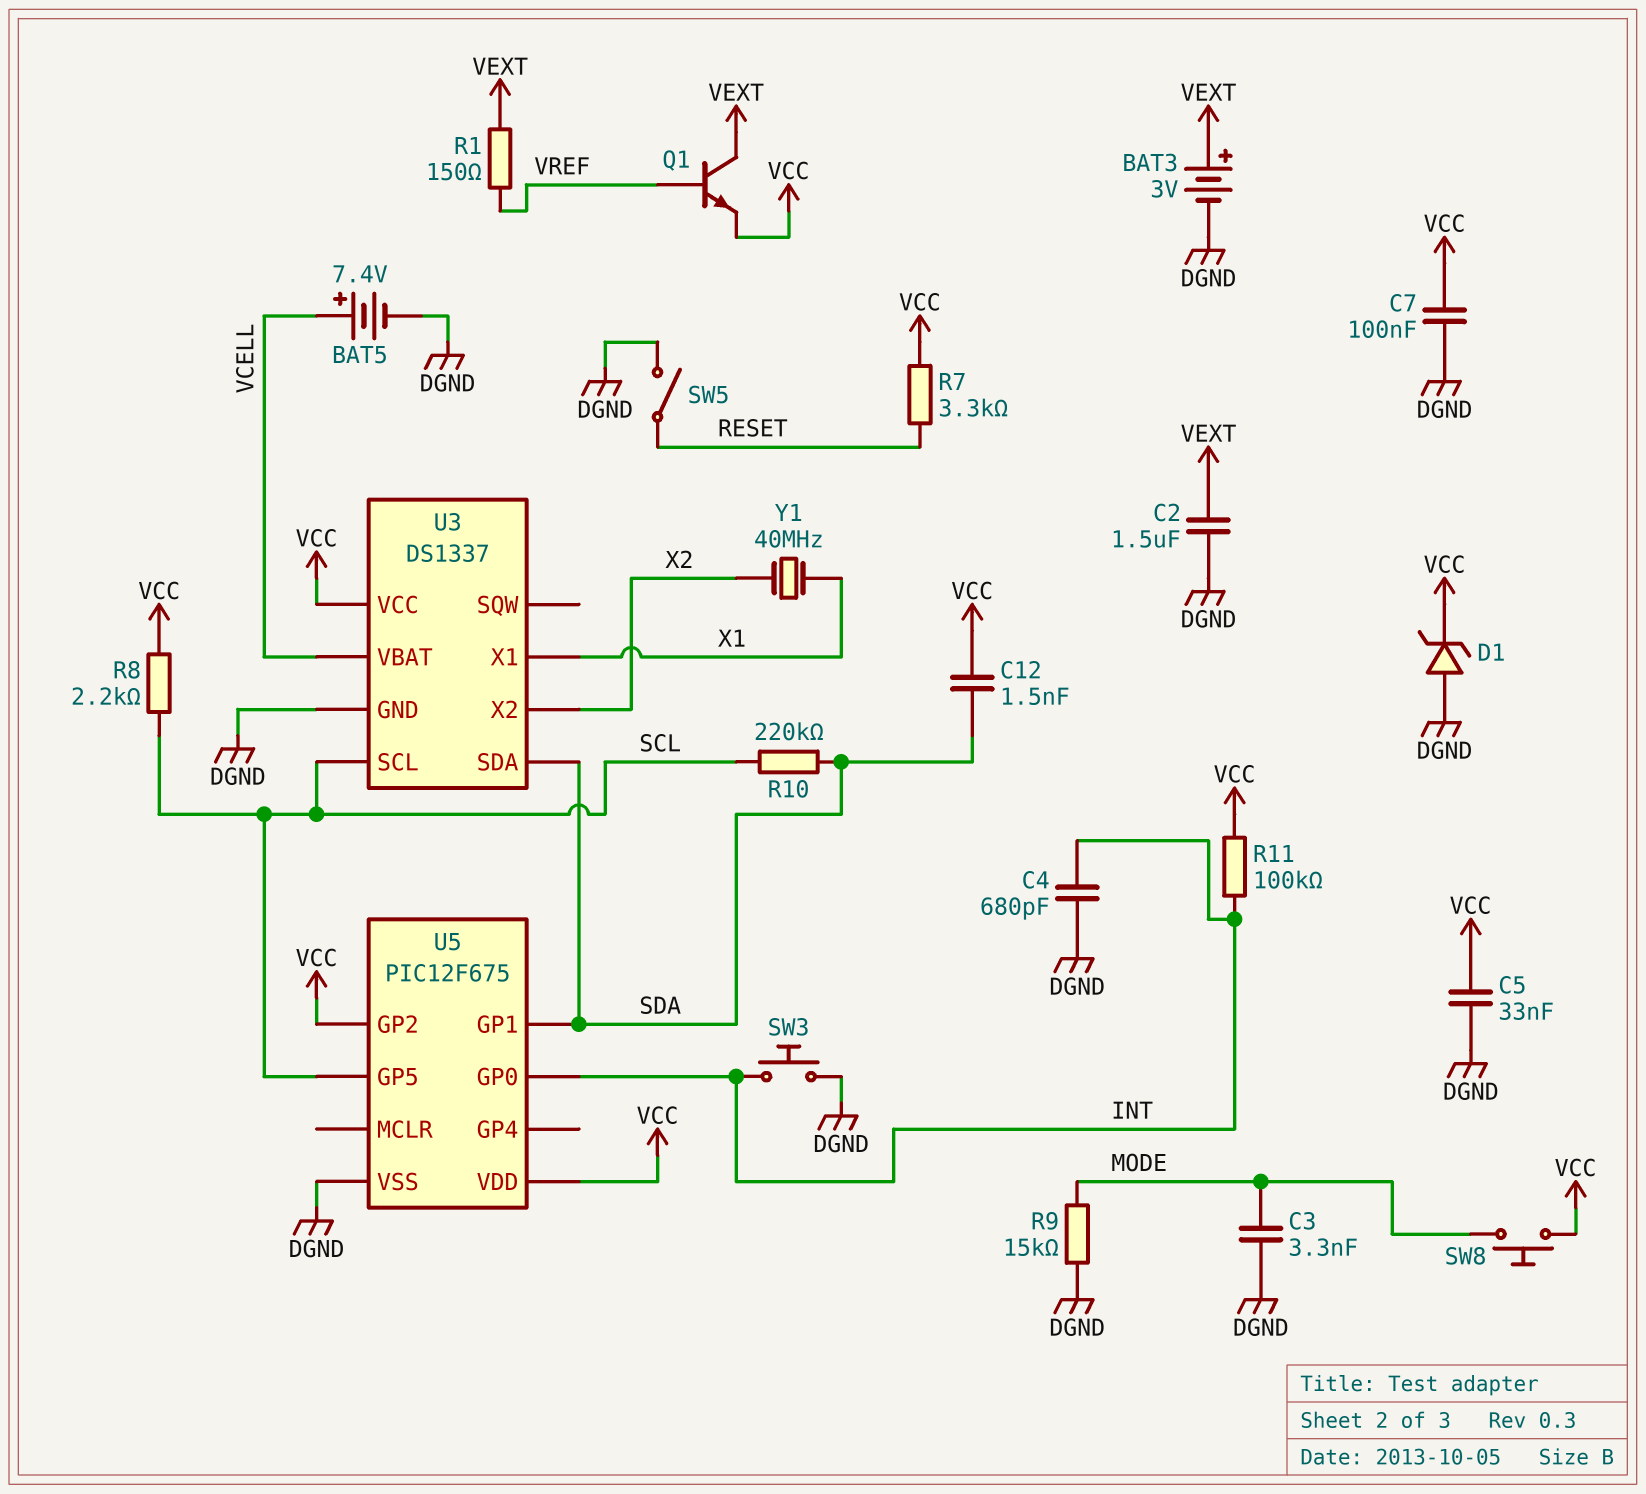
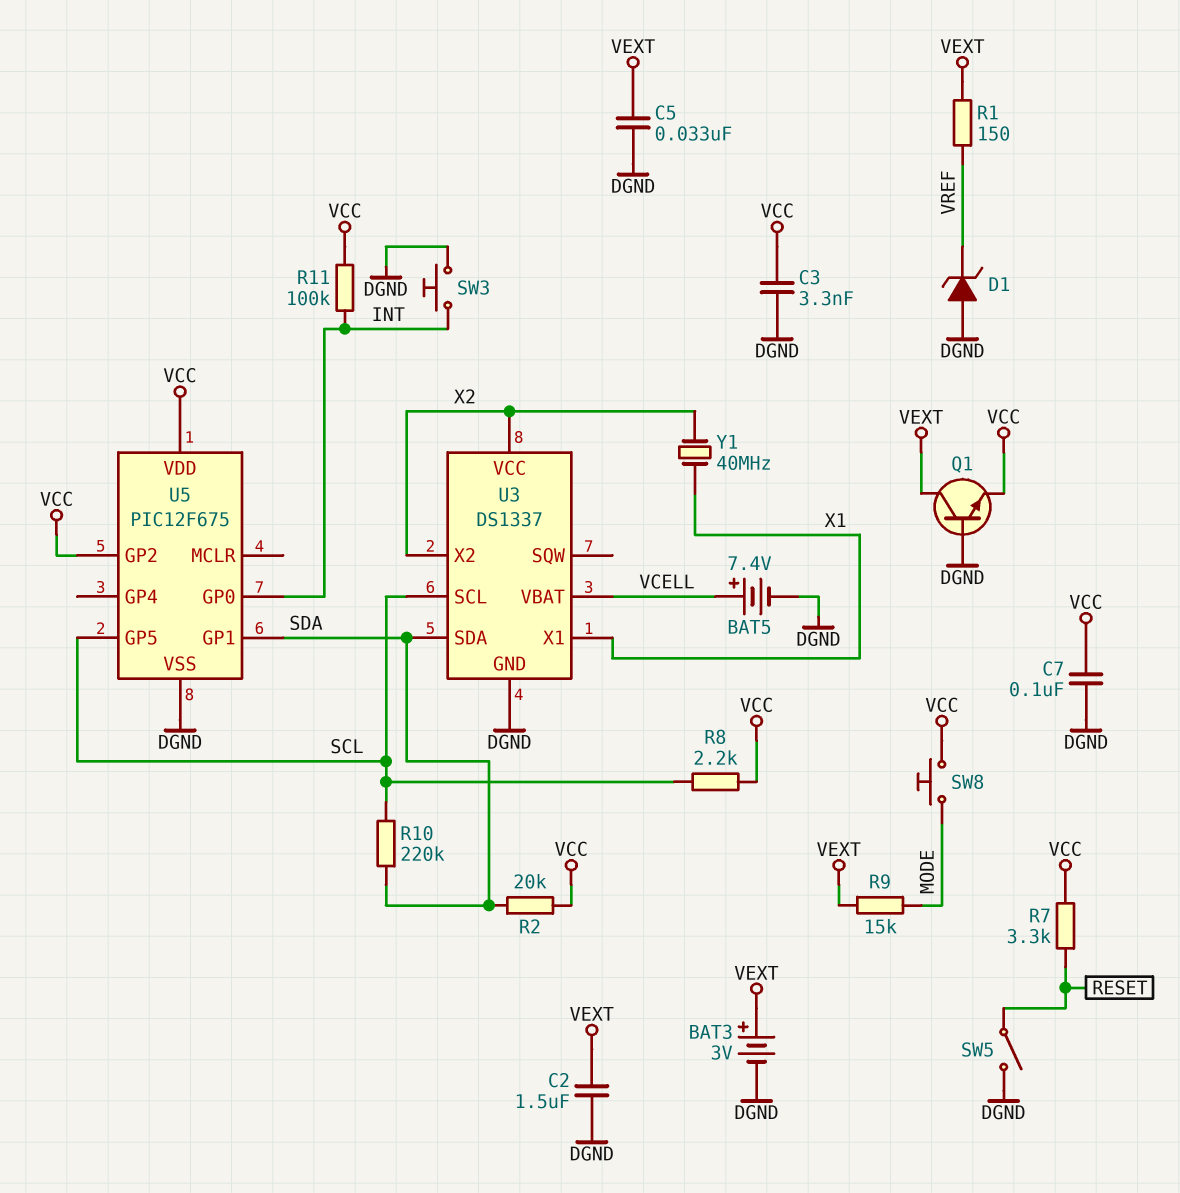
C3: 3.3nF (DGND, MODE) -> 3.3nF (DGND, VCC)
C4: 680pF (DGND, INT) -> none
C5: 33nF (DGND, VCC) -> 33nF (DGND, VEXT)
C12: 1.5nF (SDA, VCC) -> none
D1: zener (A DGND, K VCC) -> zener (A DGND, K VREF)
Q1: NPN (B VREF, C VEXT, E VCC) -> NPN (B DGND, C VEXT, E VCC)
R2: none -> 20k (SDA, VCC)
R9: 15k (DGND, MODE) -> 15k (MODE, VEXT)
U3 pin VCC: VCC -> X2

